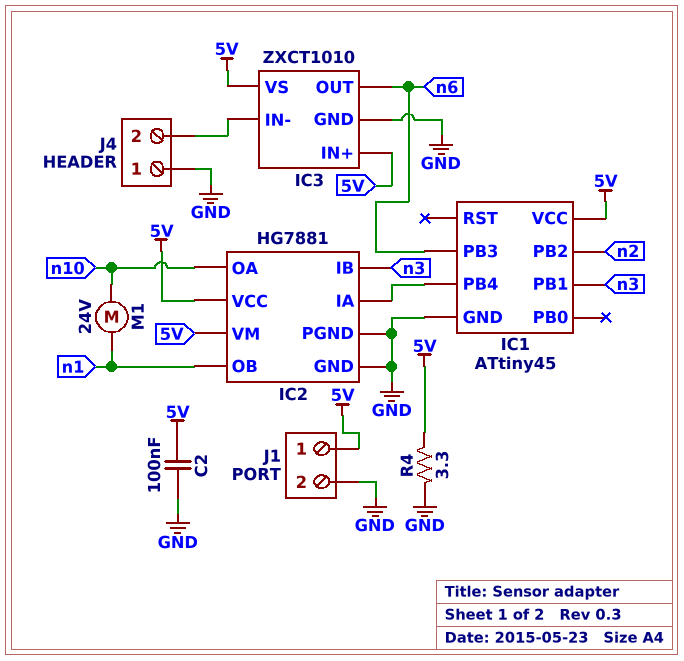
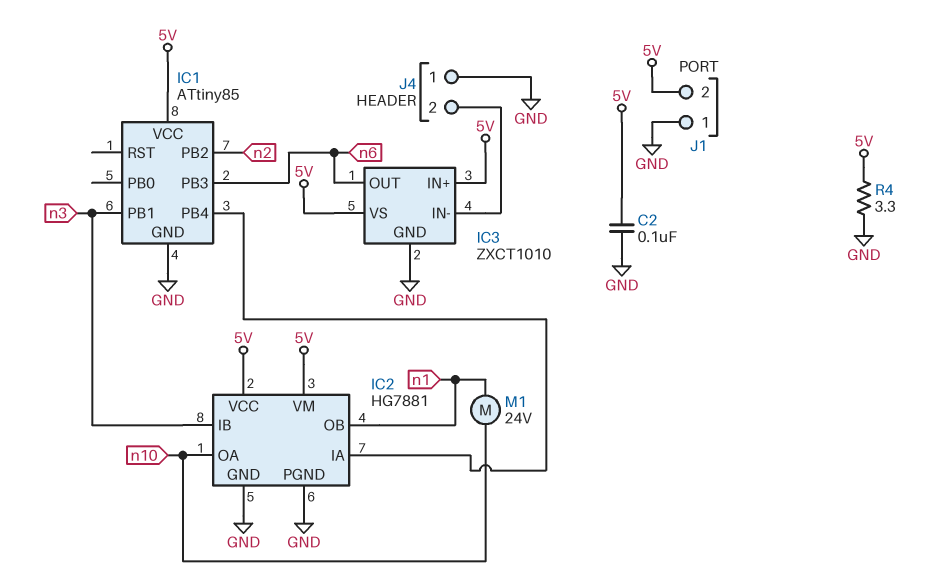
IC1: ATtiny45 -> ATtiny85
J1 pin 1: 5V -> GND
J1 pin 2: GND -> 5V

